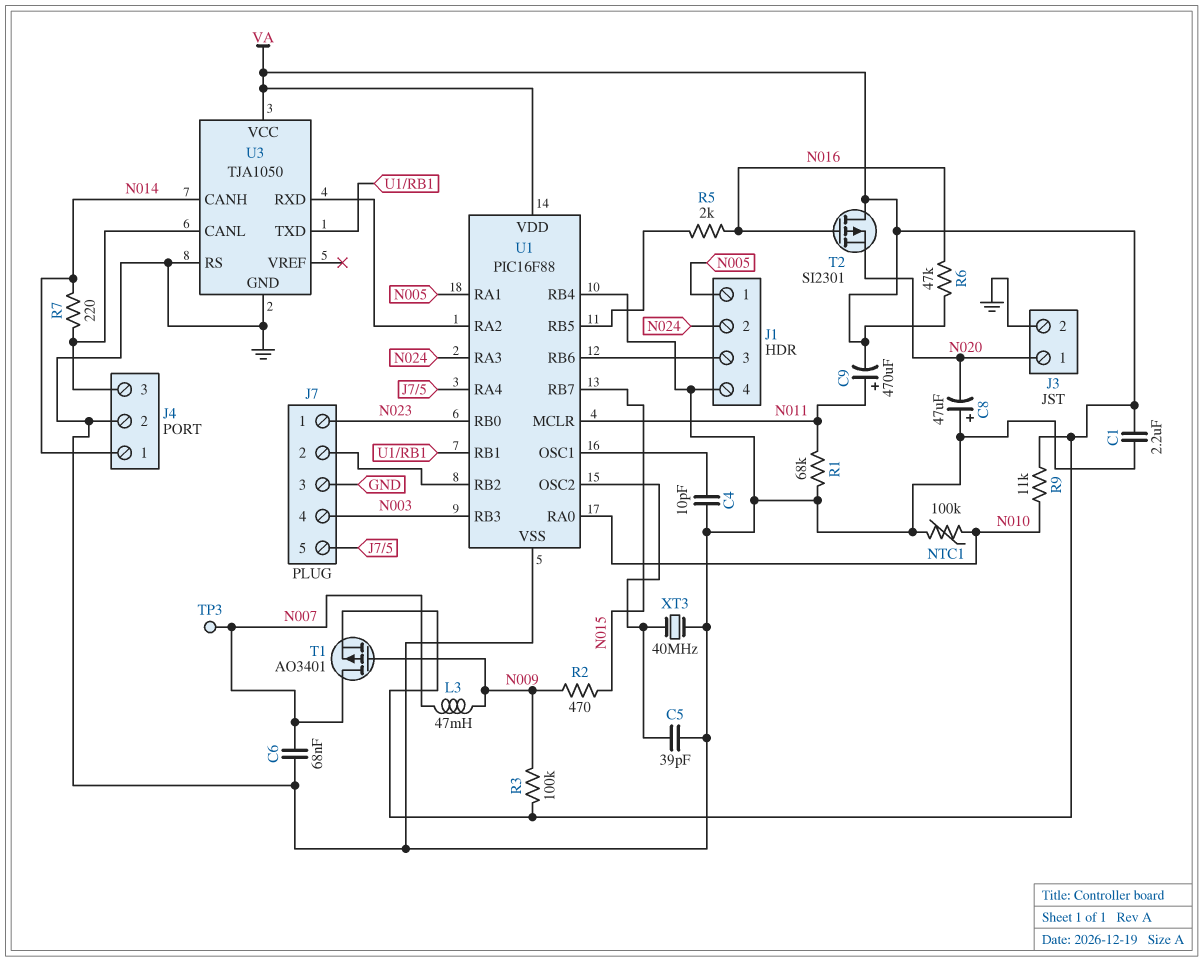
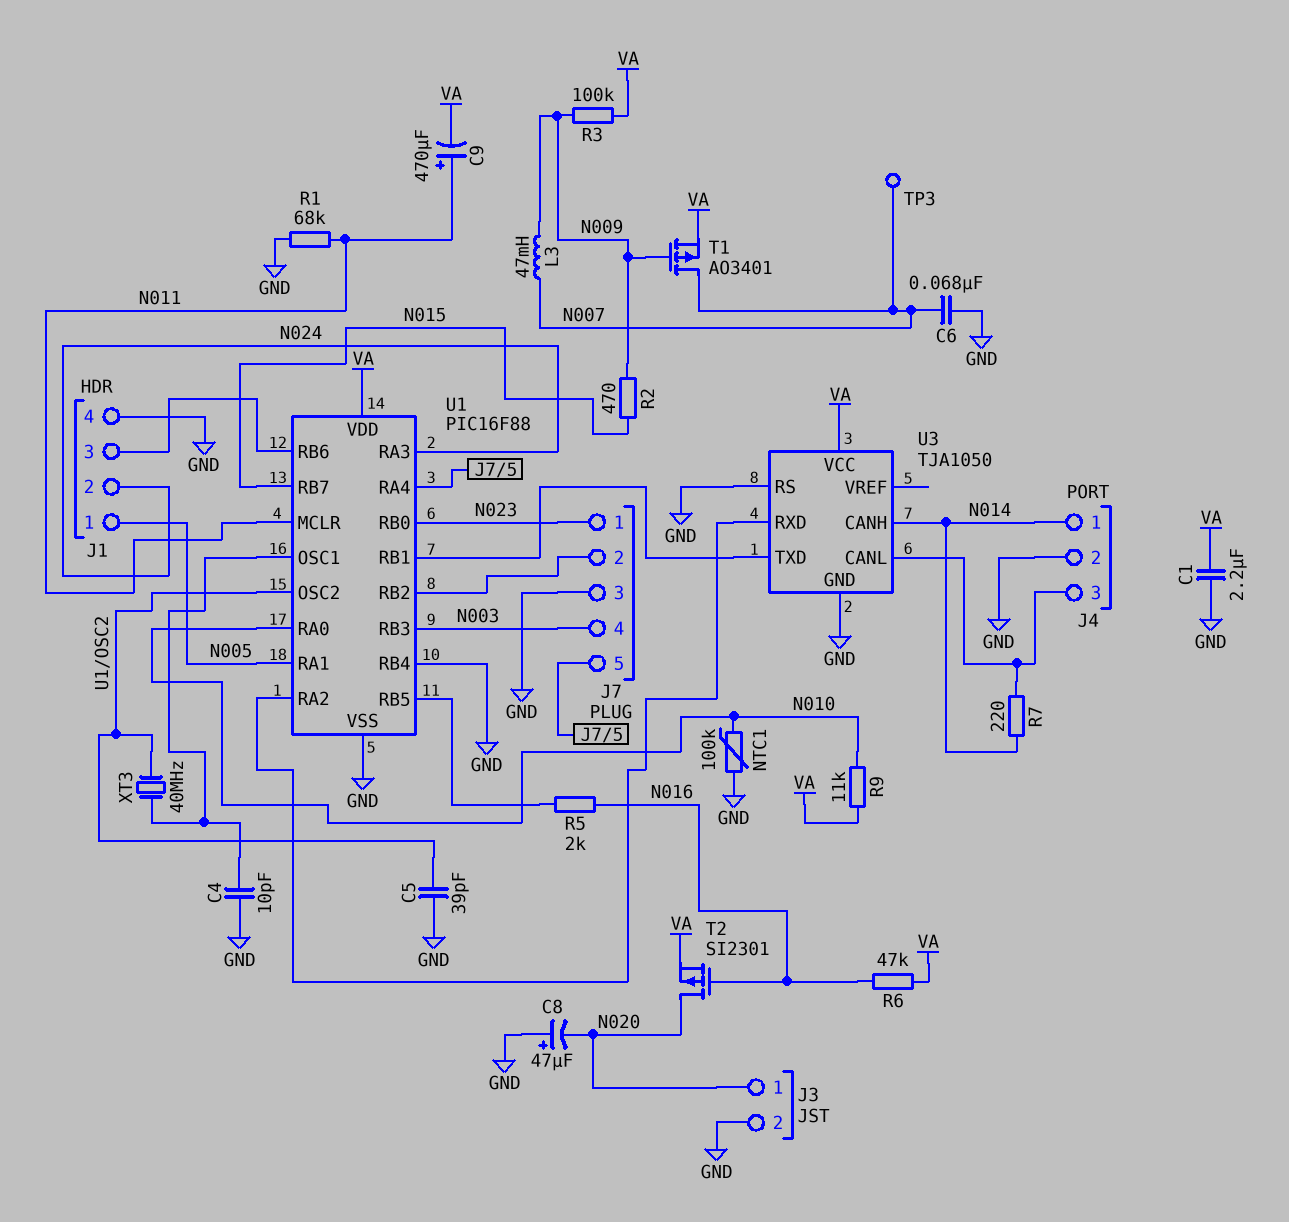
T2: PMOS SI2301 (G N016, D VA, S N020) -> PMOS SI2301 (G N016, D N020, S VA)
XT3: 40MHz (GND, U1/OSC2) -> 40MHz (U1/OSC1, U1/OSC2)

